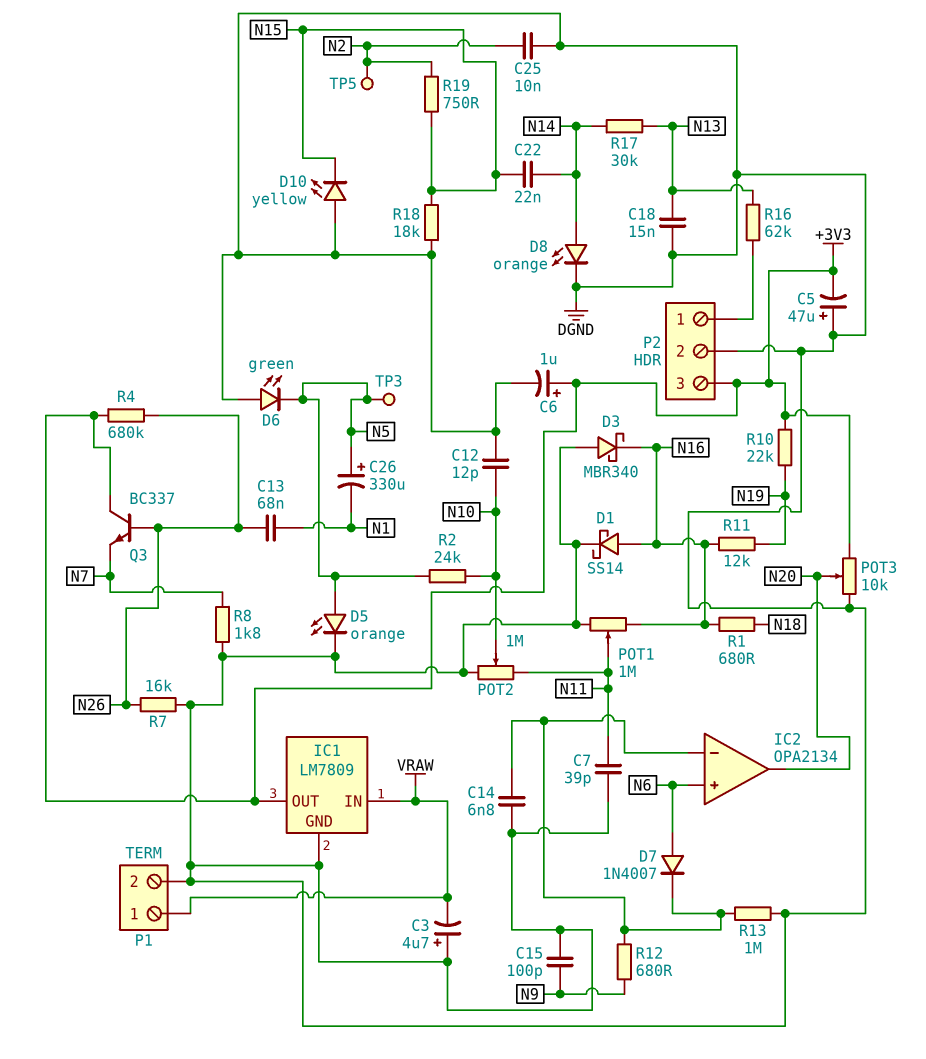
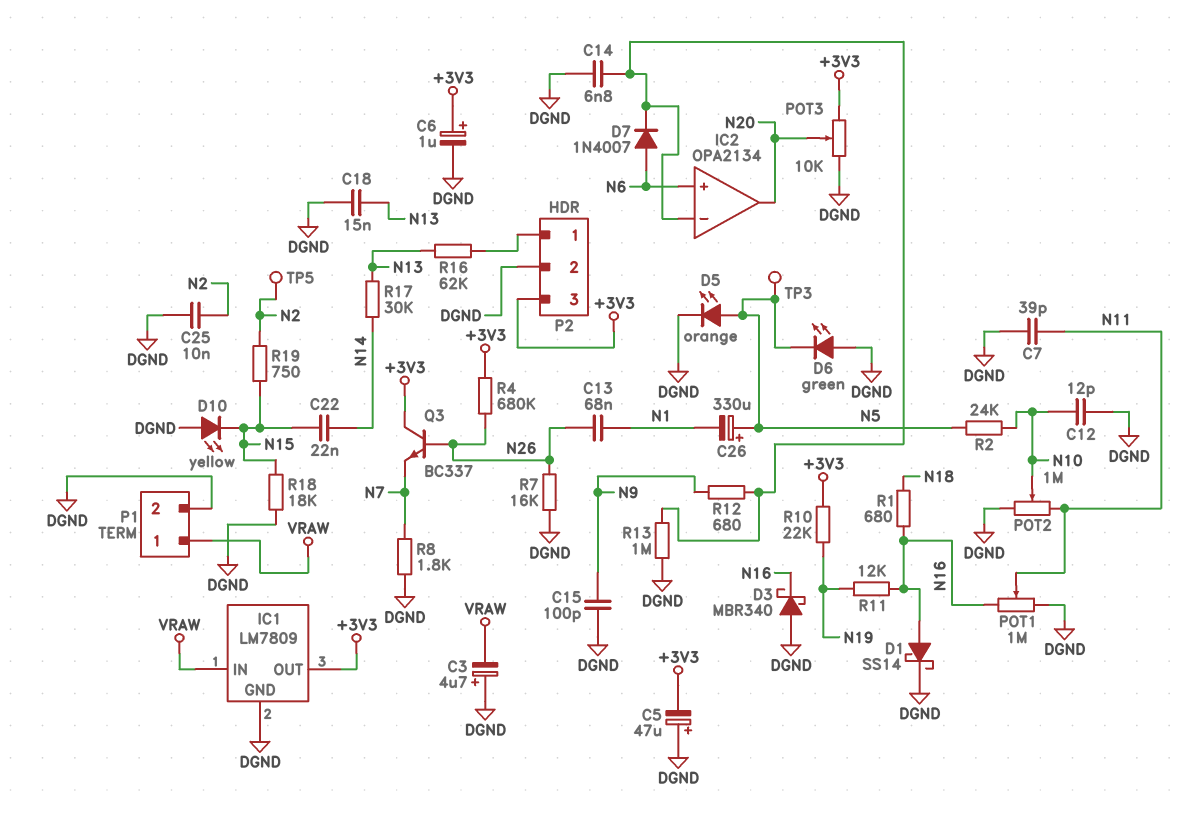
D8: LED orange (A N14, K DGND) -> none

